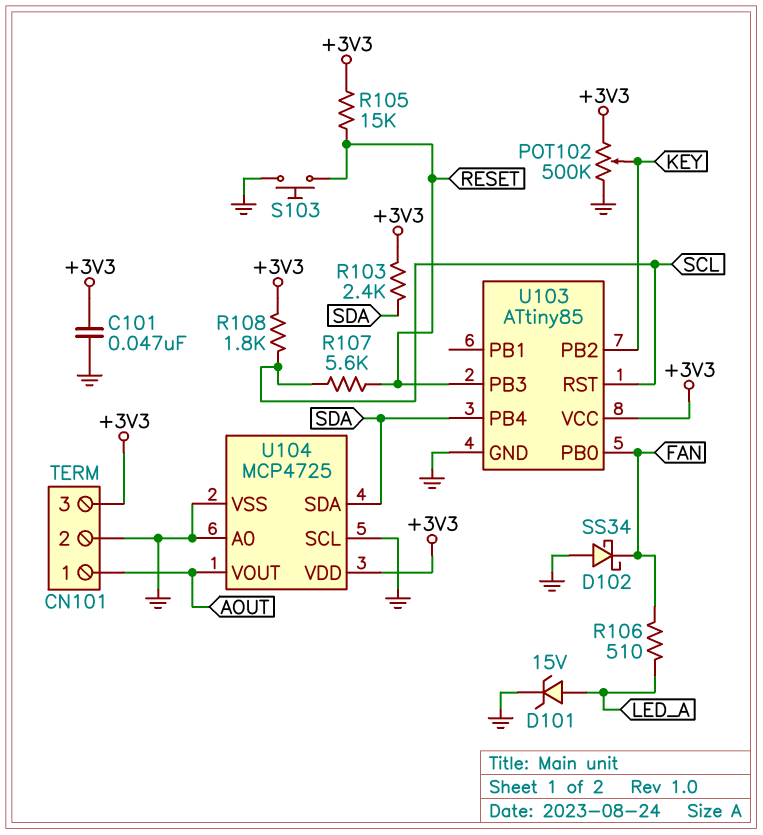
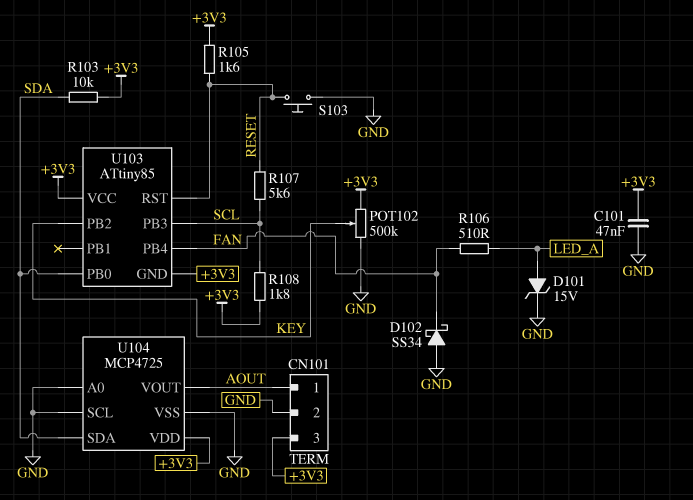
R103: 2.4k (+3V3, SDA) -> 10k (+3V3, SDA)
R105: 15k (+3V3, RESET) -> 1.6k (+3V3, RESET)
U103 pin GND: GND -> +3V3
U103 pin PB0: FAN -> SDA
U103 pin PB3: RESET -> SCL
U103 pin PB4: SDA -> FAN
U103 pin RST: SCL -> RESET

